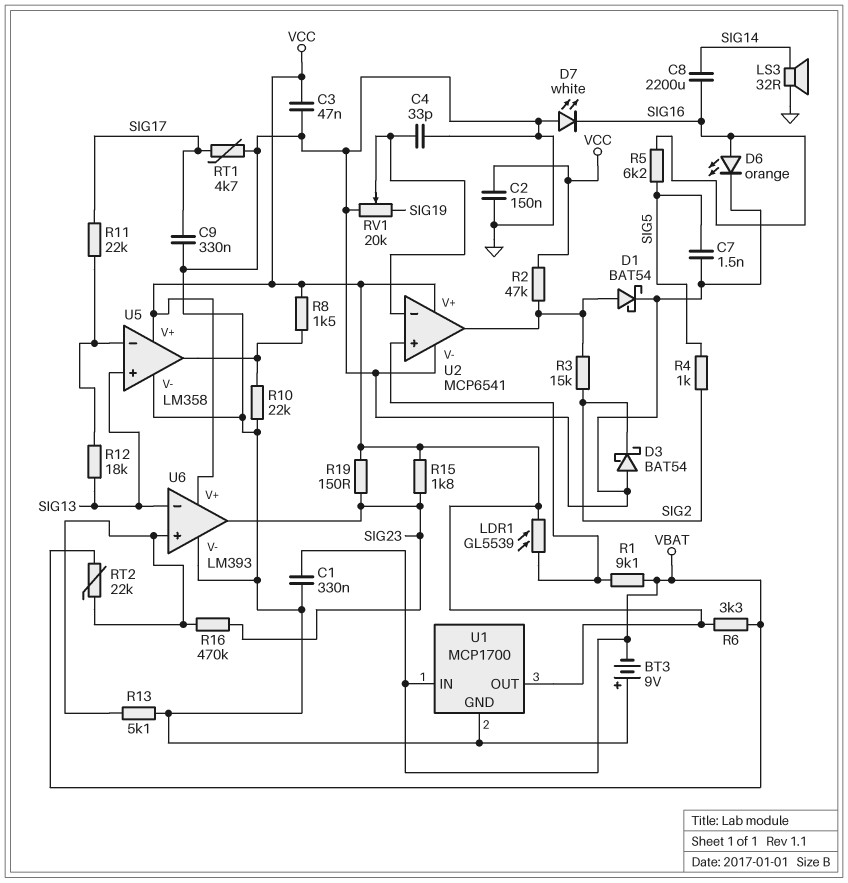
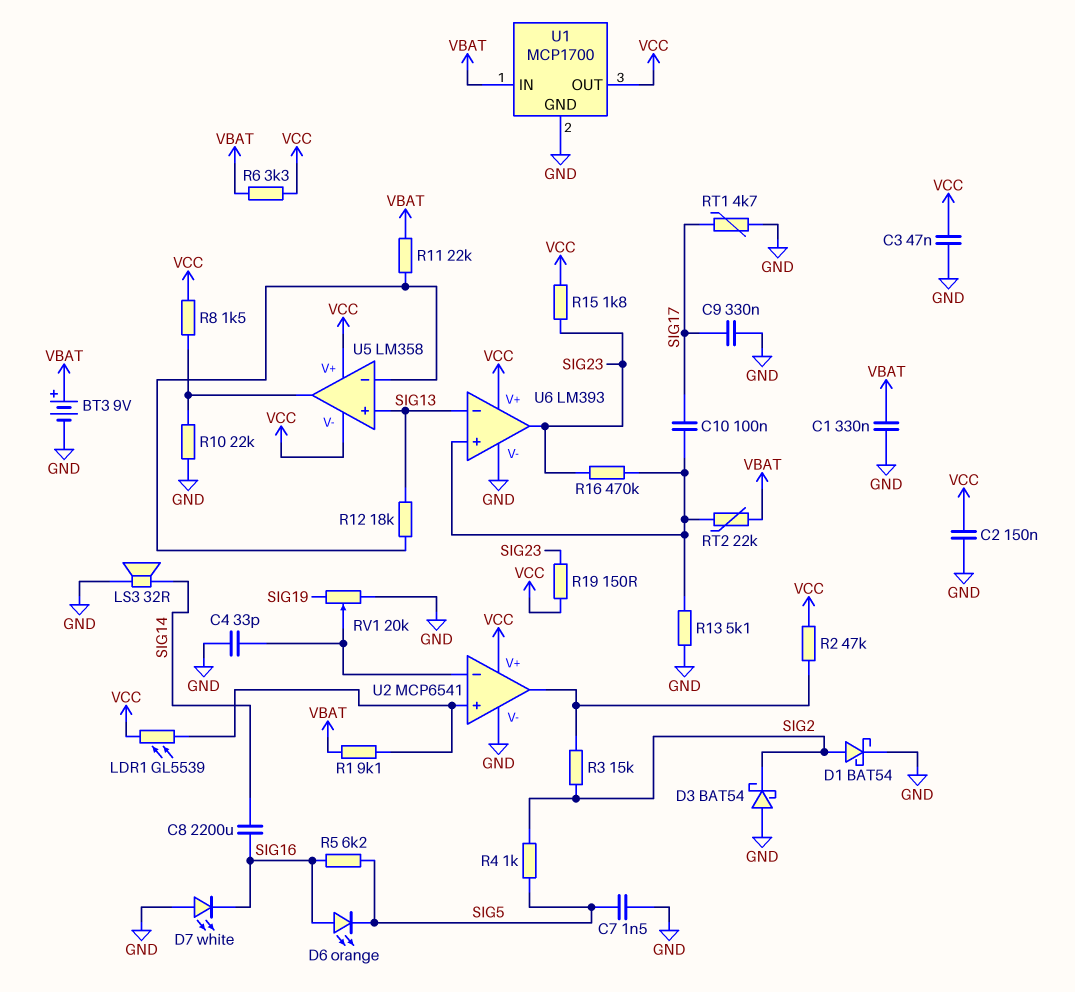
BT3: 9V (plus GND, minus VBAT) -> 9V (plus VBAT, minus GND)
C10: none -> 100nF (SIG17, U6/in+)
D1: schottky BAT54 (A U2/out, K GND) -> schottky BAT54 (A SIG2, K GND)
D6: LED orange (A SIG16, K GND) -> LED orange (A SIG16, K SIG5)
R11: 22k (SIG17, U5/in-) -> 22k (U5/in-, VBAT)
U5 pin V-: GND -> VCC

